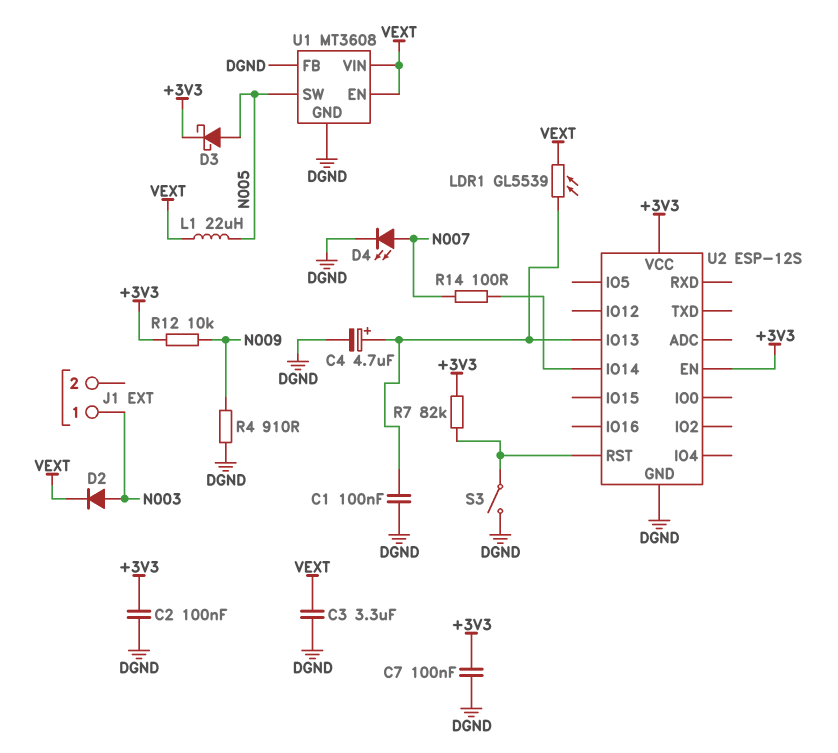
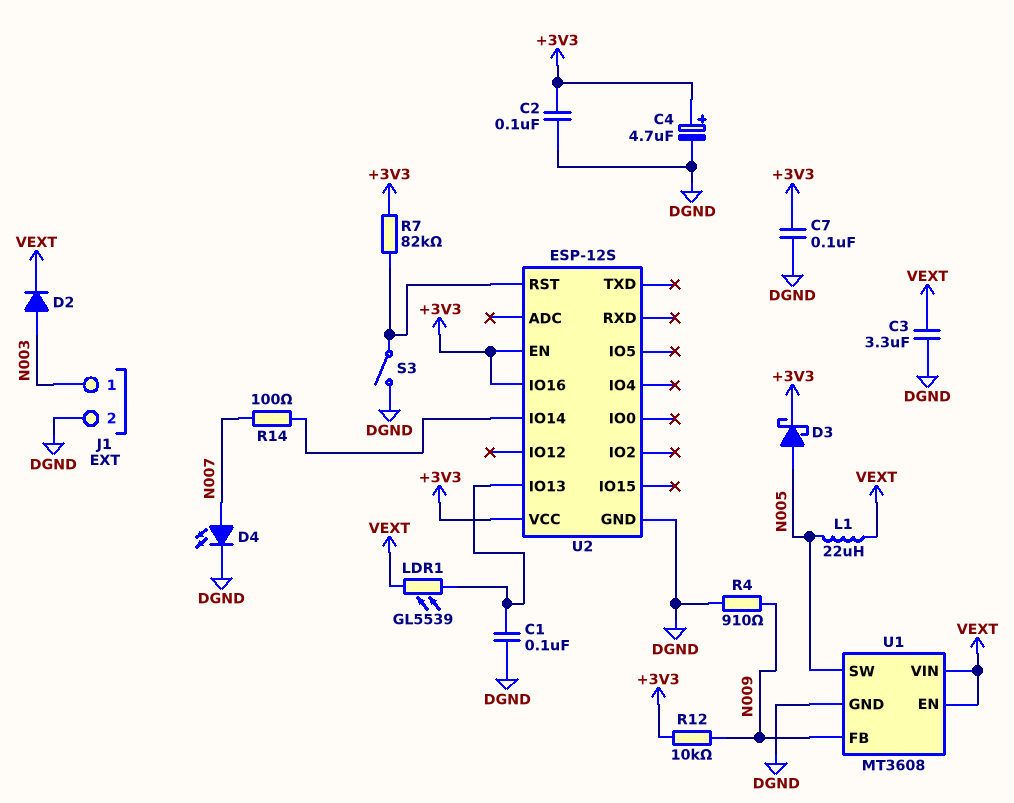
C4: 4.7uF (plus U2/IO13, minus DGND) -> 4.7uF (plus +3V3, minus DGND)
J1 pin 2: none -> DGND
U1 pin FB: DGND -> N009
U2 pin IO16: none -> +3V3

